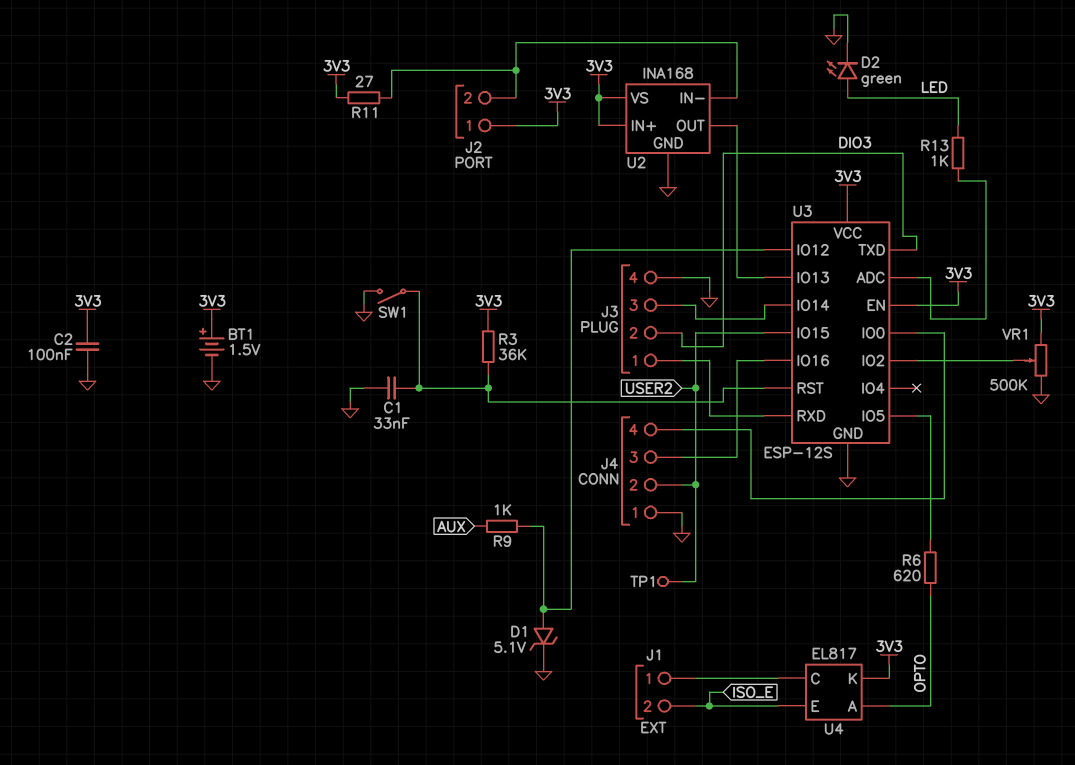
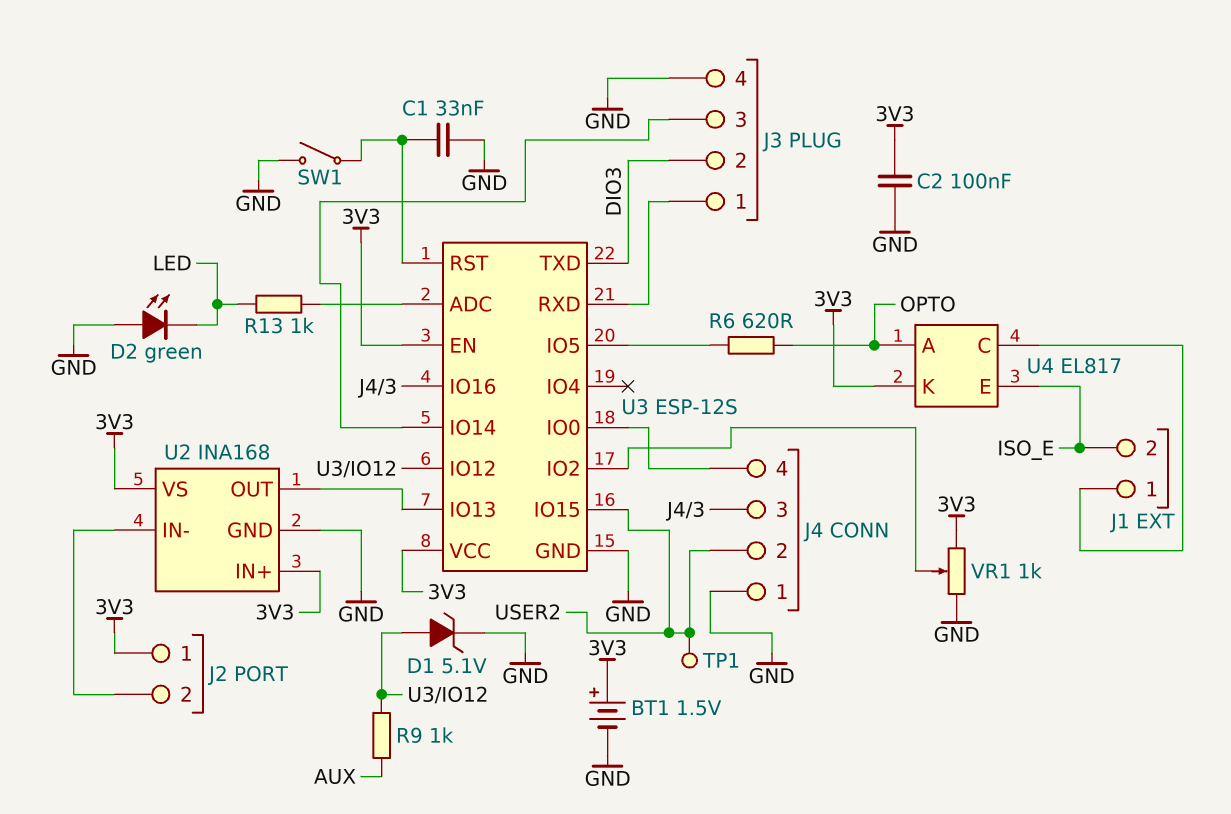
D2: LED green (A LED, K GND) -> LED green (A GND, K LED)
R3: 36k (3V3, U3/RST) -> none
R11: 27 (3V3, J2/2) -> none
VR1: 500k (3V3, GND, wiper U3/IO2) -> 1k (3V3, GND, wiper U3/IO2)

